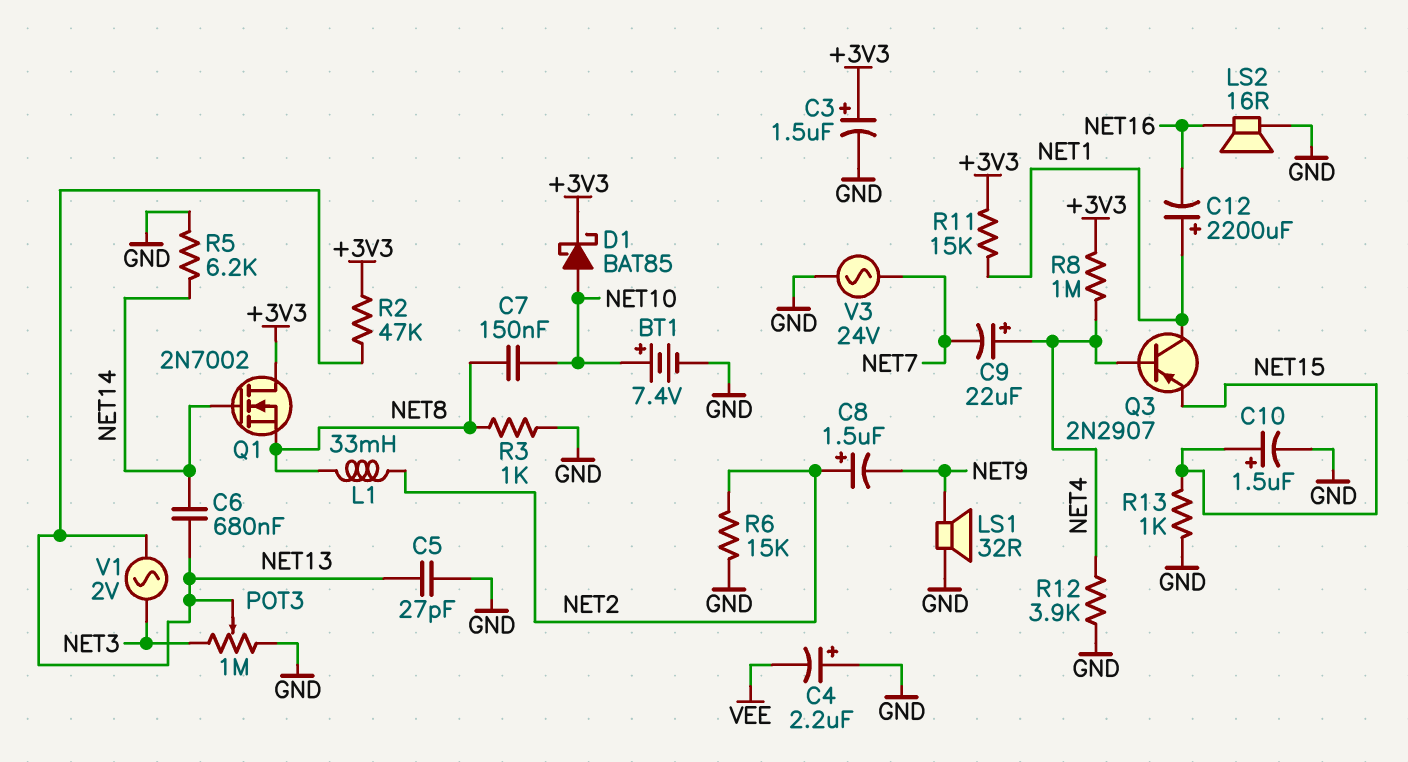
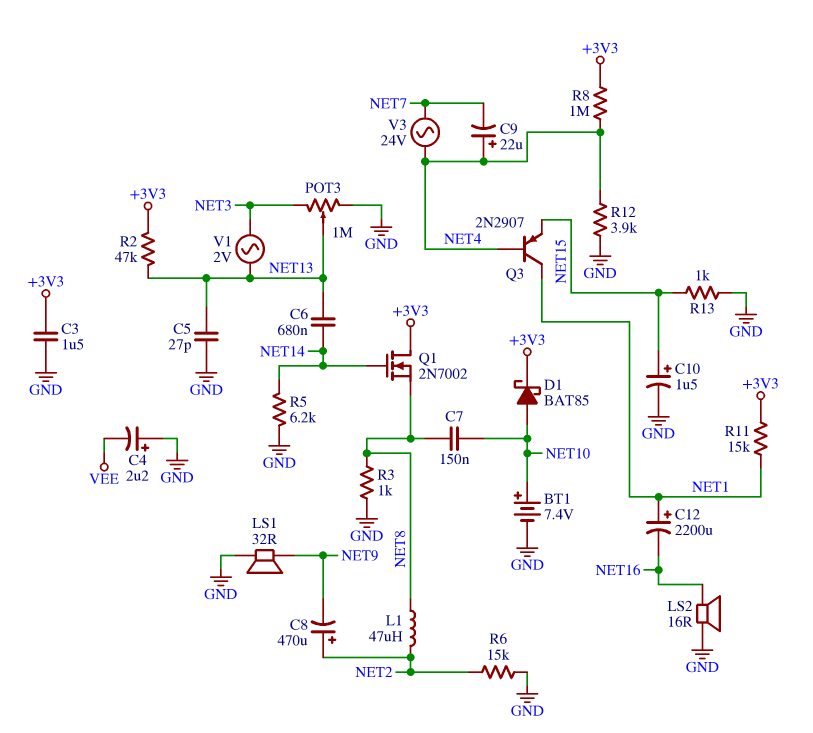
C3: 1.5uF (plus +3V3, minus GND) -> 1.5uF (+3V3, GND)
C8: 1.5uF (plus NET2, minus NET9) -> 470uF (plus NET2, minus NET9)
L1: 33mH (NET2, NET8) -> 47uH (NET2, NET8)
V3: AC 24V (GND, NET7) -> AC 24V (NET4, NET7)

